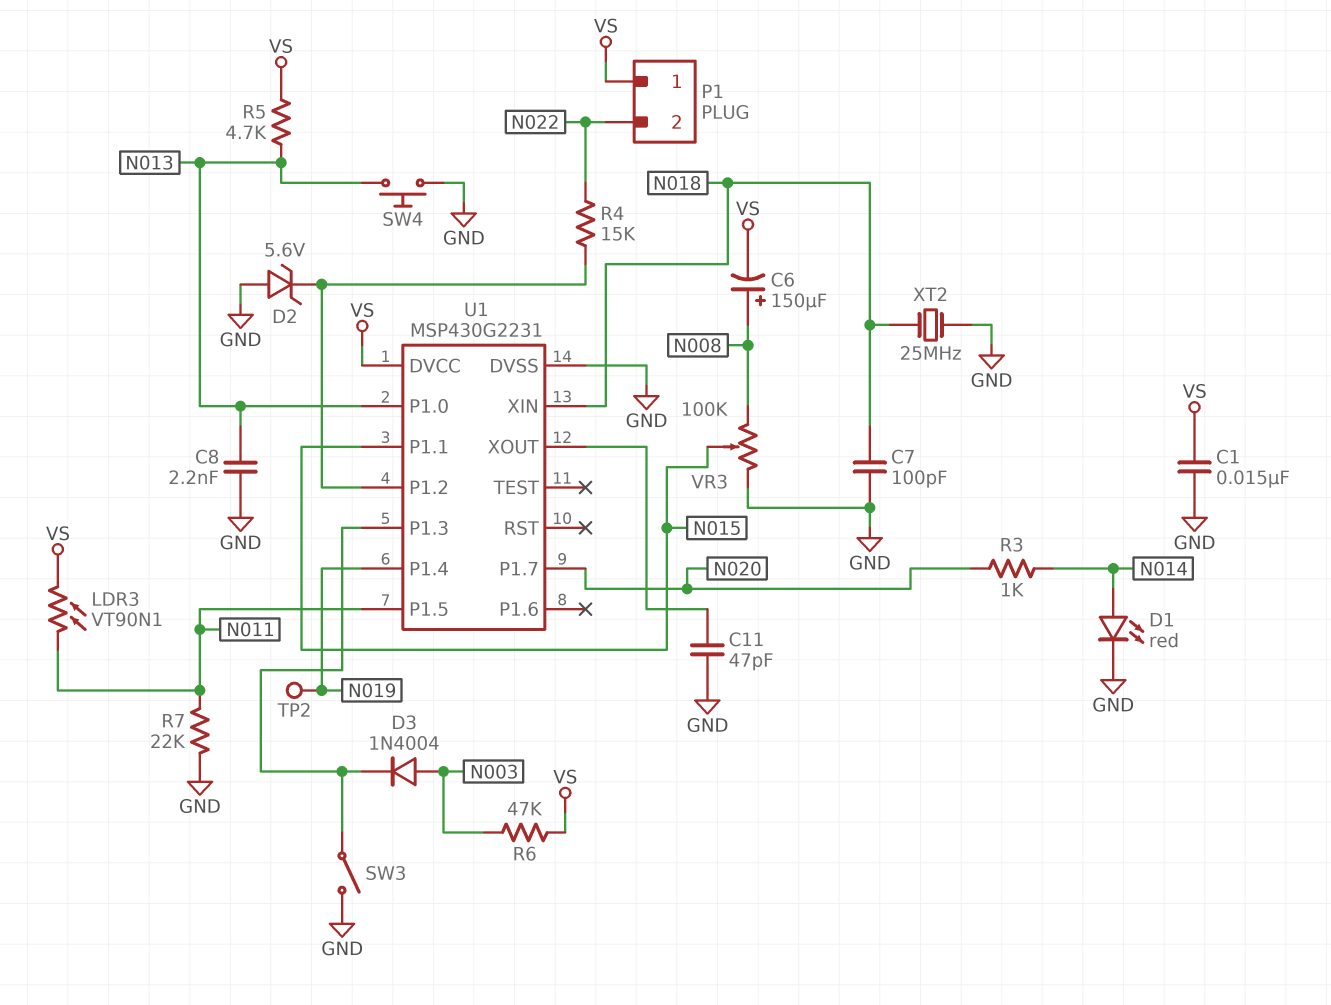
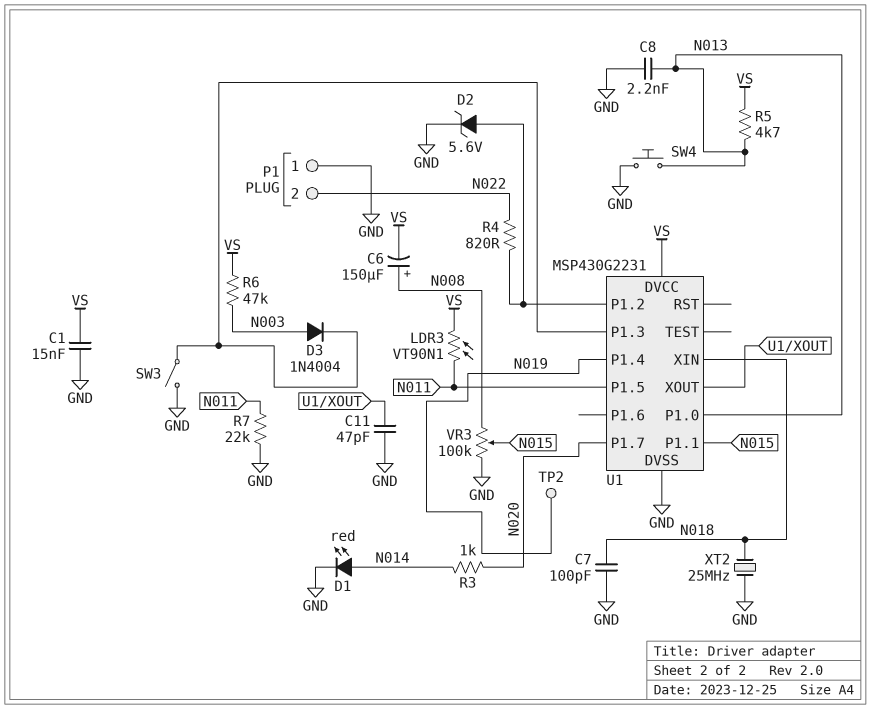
D2: zener 5.6V (A GND, K U1/P1.2) -> zener 5.6V (A U1/P1.2, K GND)
P1 pin 1: VS -> GND
R4: 15k (N022, U1/P1.2) -> 820 (N022, U1/P1.2)

